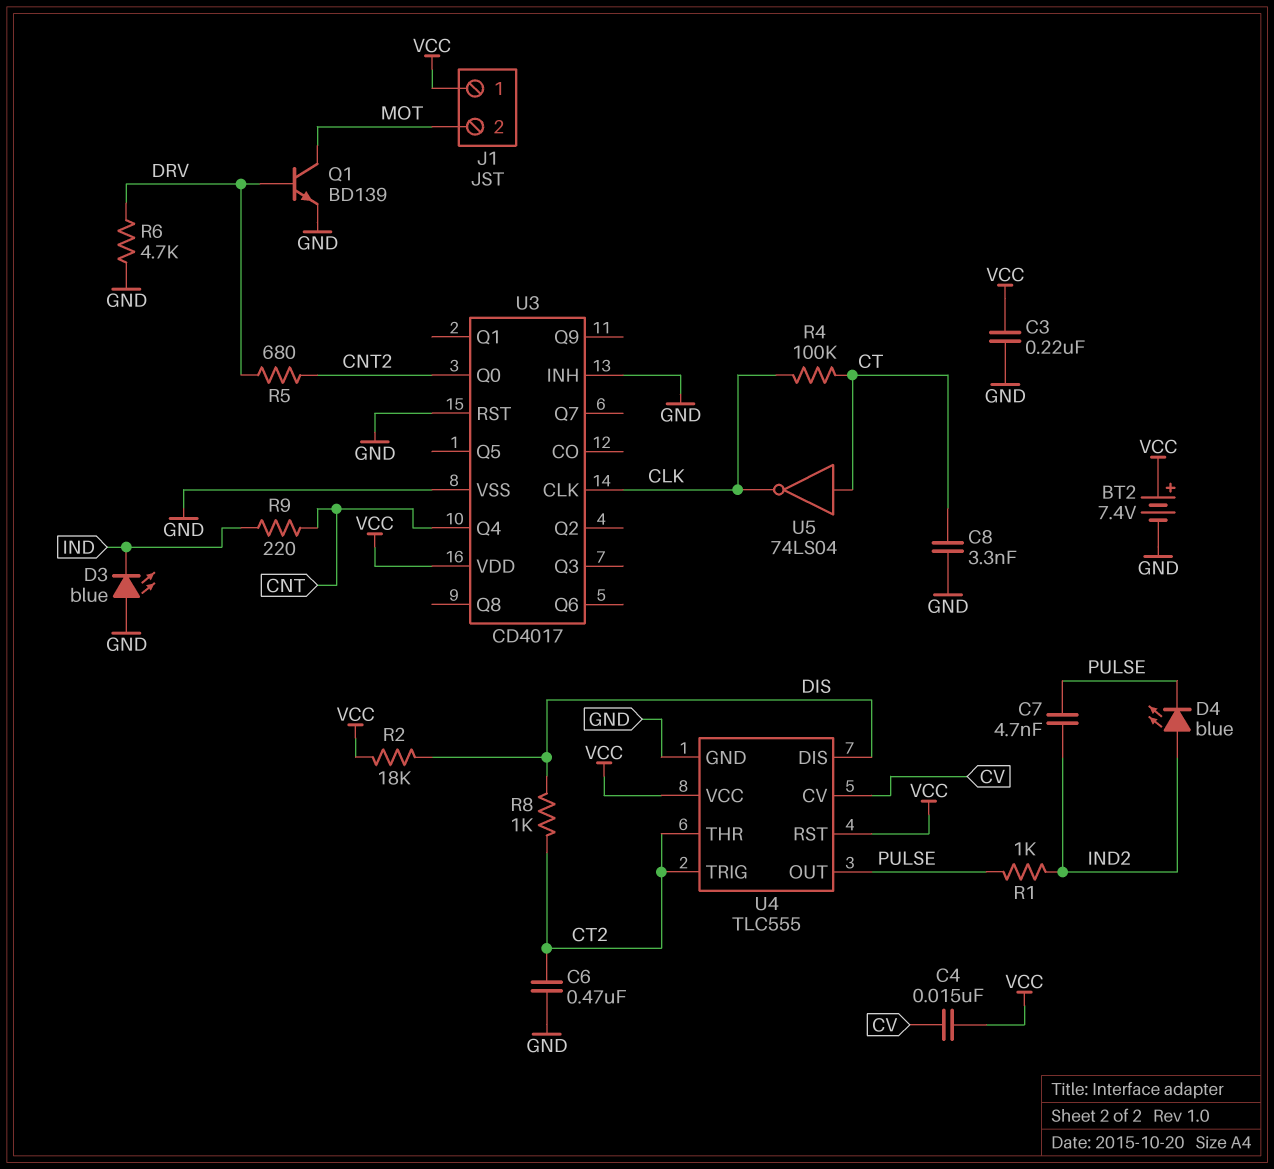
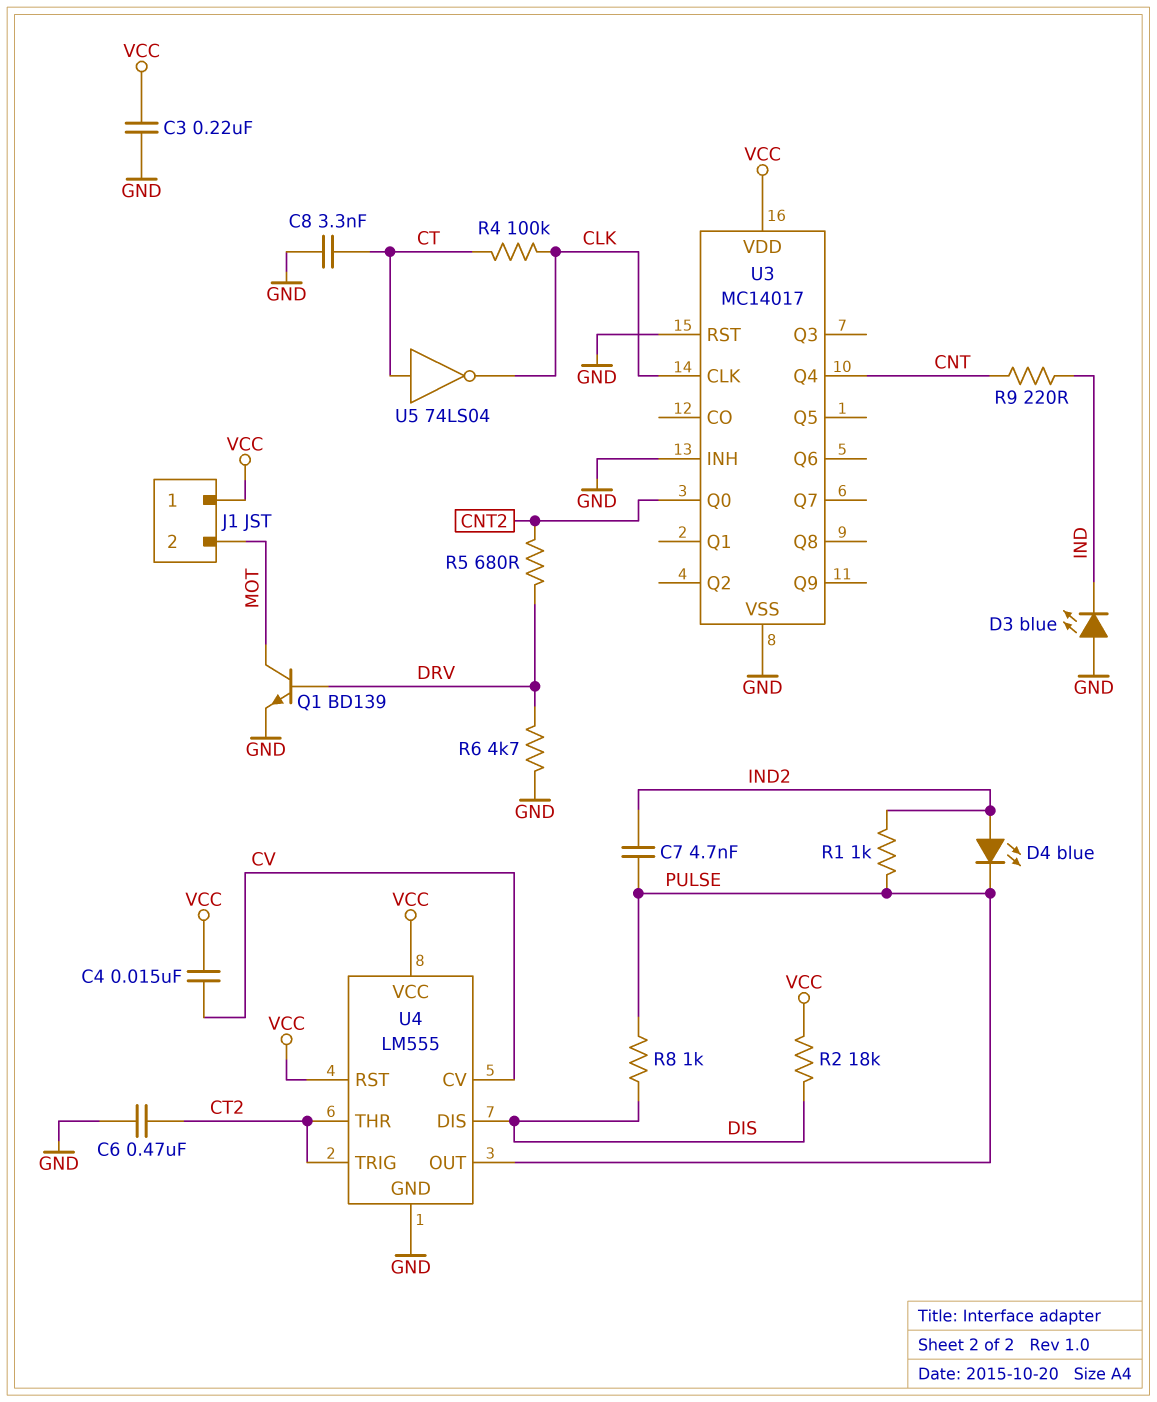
BT2: 7.4V (plus VCC, minus GND) -> none
R8: 1k (CT2, DIS) -> 1k (DIS, PULSE)
U3: CD4017 -> MC14017
U4: TLC555 -> LM555

